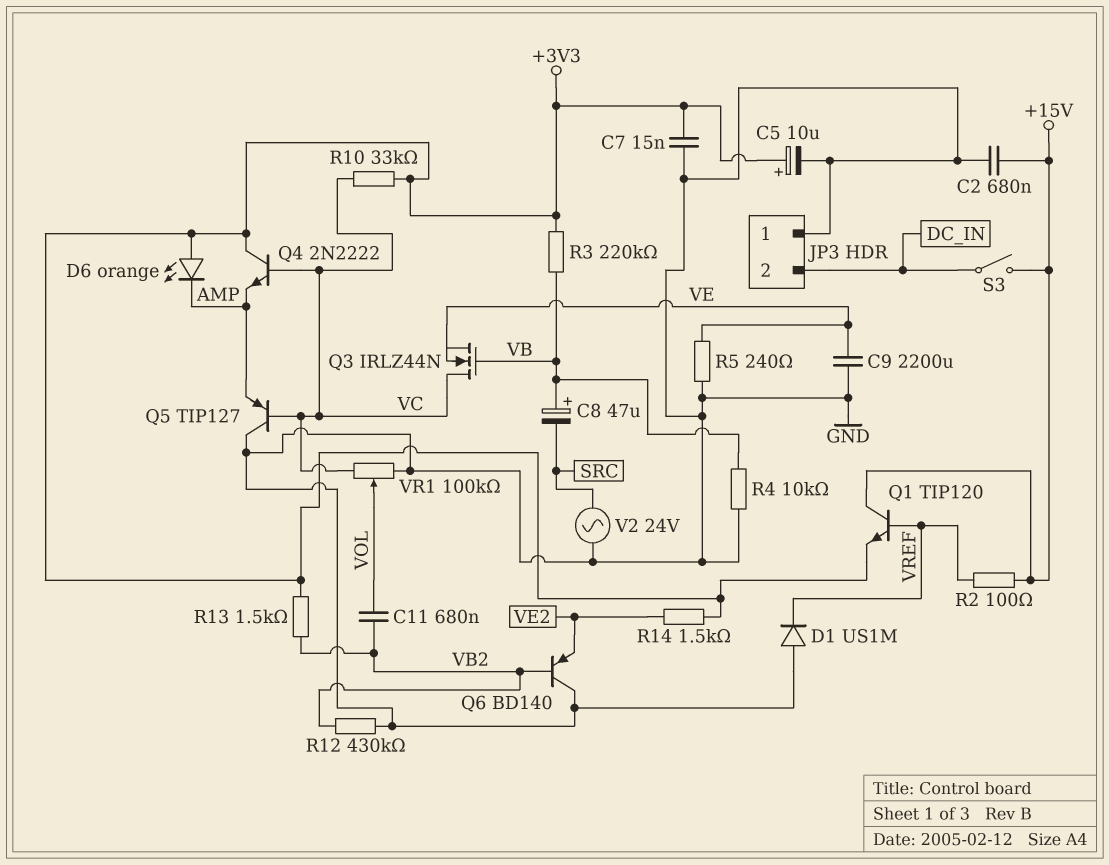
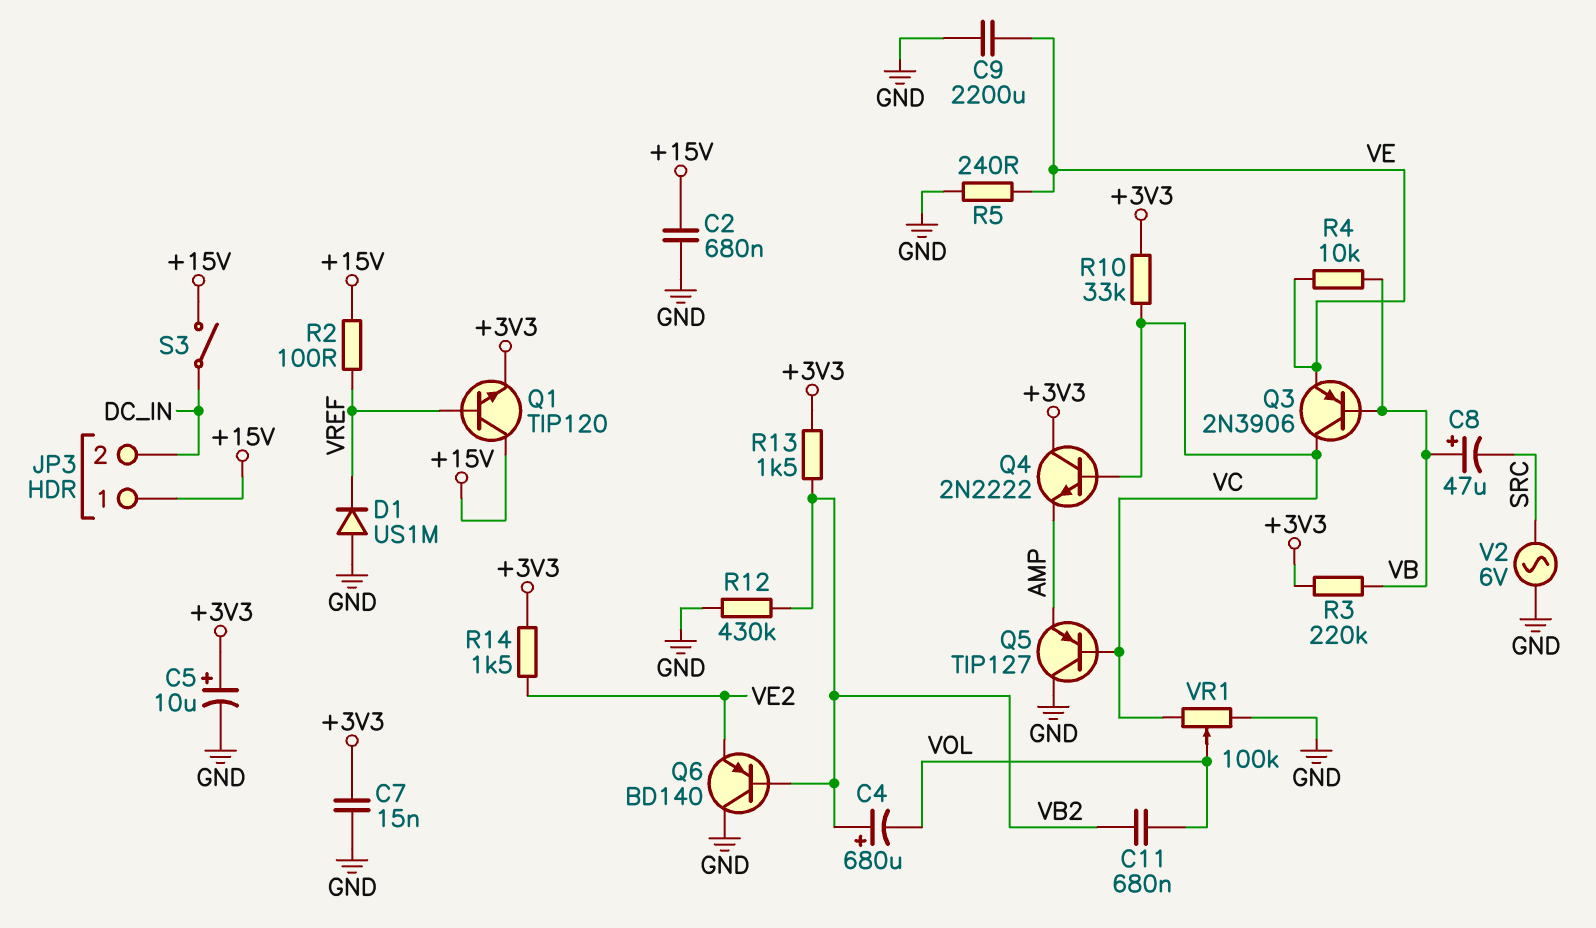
C4: none -> 680uF (plus VB2, minus VOL)
D6: LED orange (A +3V3, K AMP) -> none
JP3 pin 1: GND -> +15V
Q3: NMOS IRLZ44N (G VB, D VC, S VE) -> PNP 2N3906 (B VB, C VC, E VE)
R4: 10k (GND, VB) -> 10k (VB, VE)
V2: AC 24V (GND, SRC) -> AC 6V (GND, SRC)

